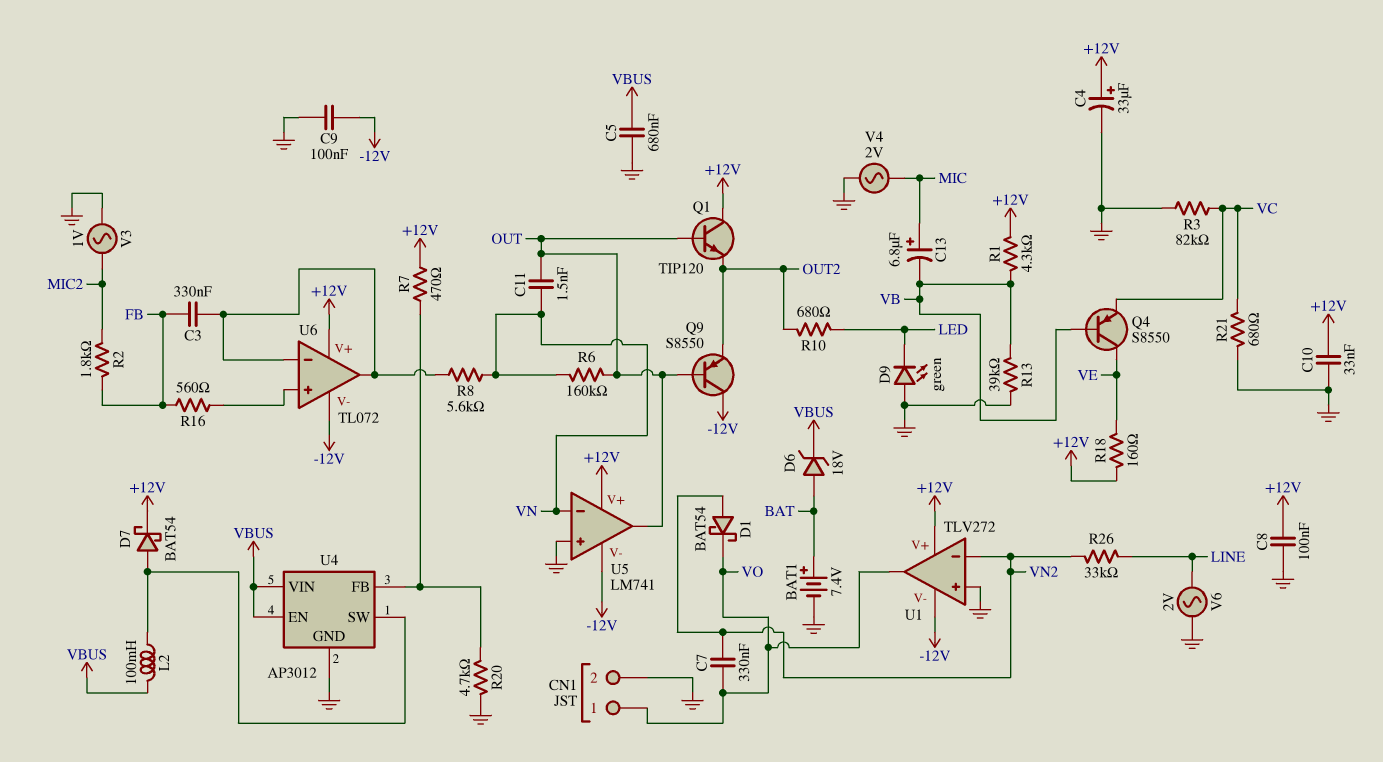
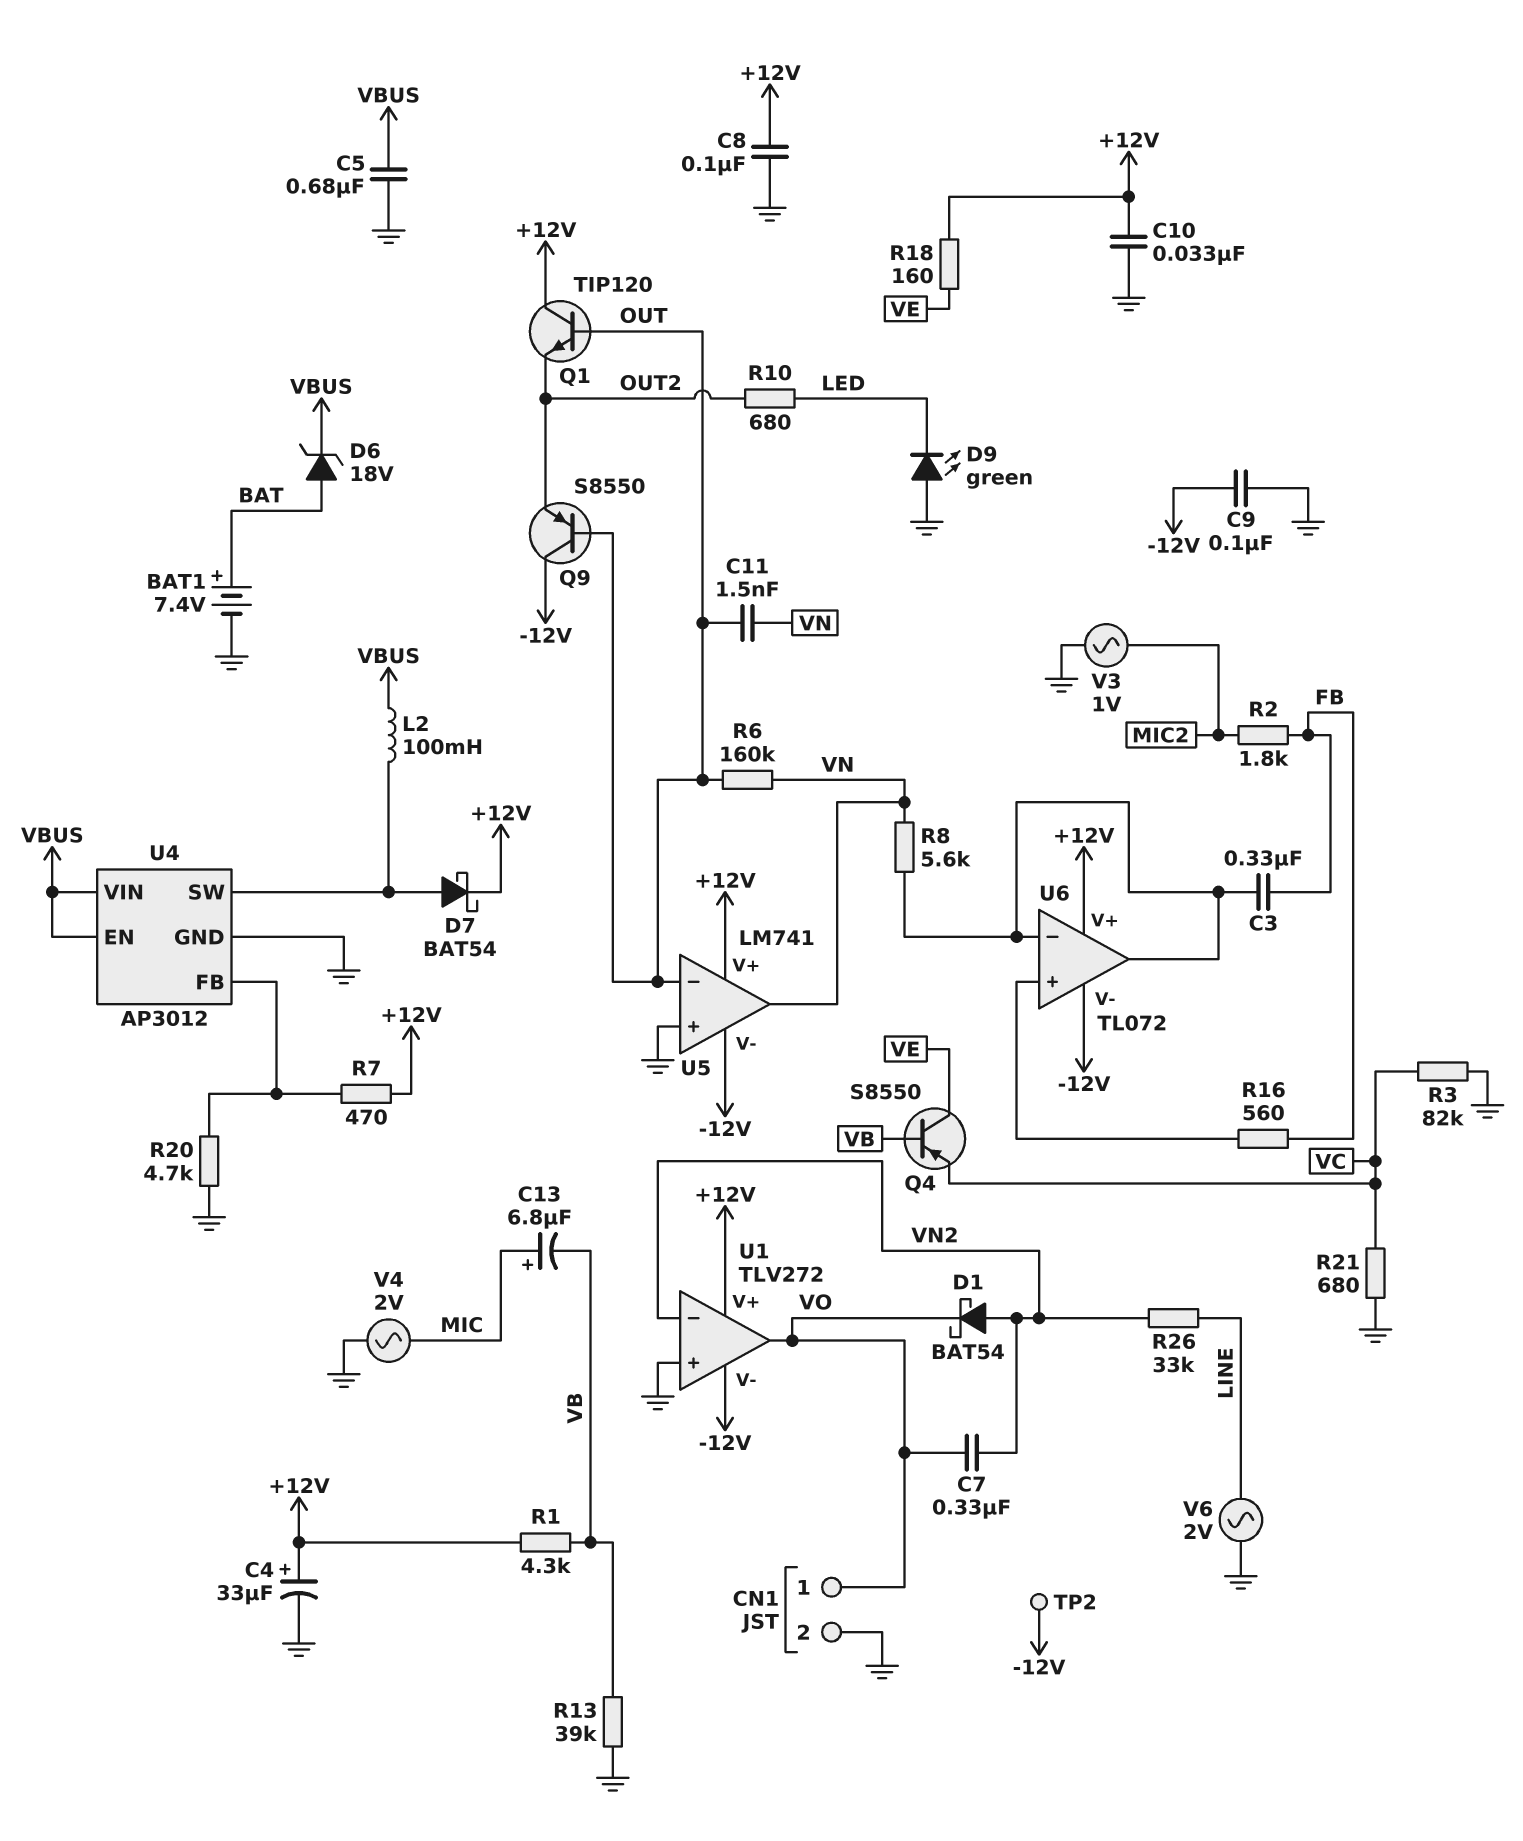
TP2: none -> test point (-12V)
U5 pin in-: VN -> OUT
U5 pin out: OUT -> VN

